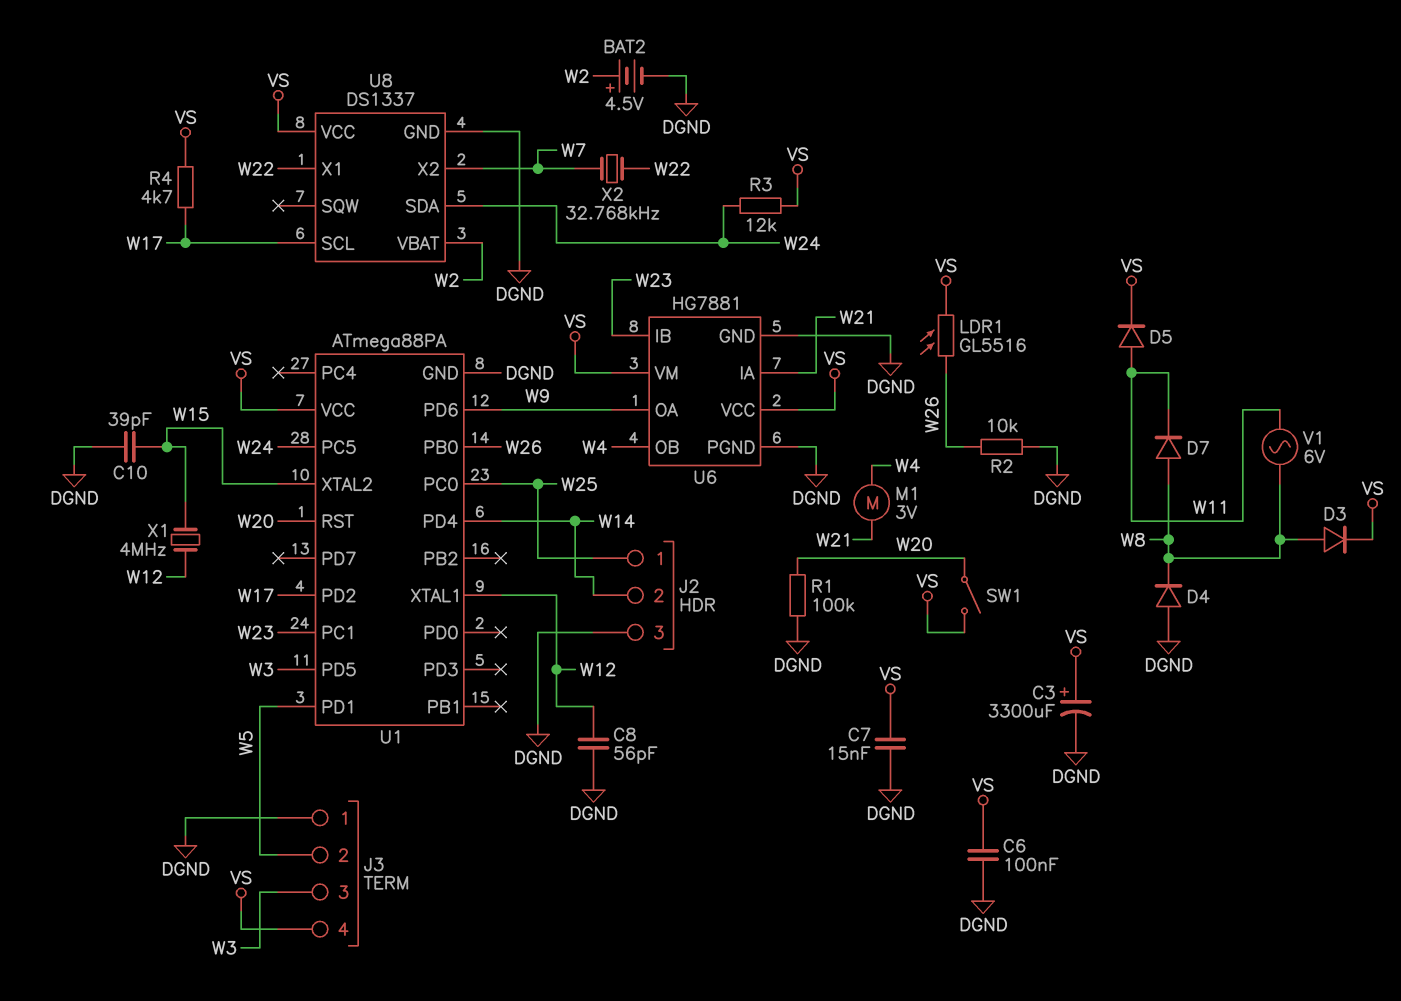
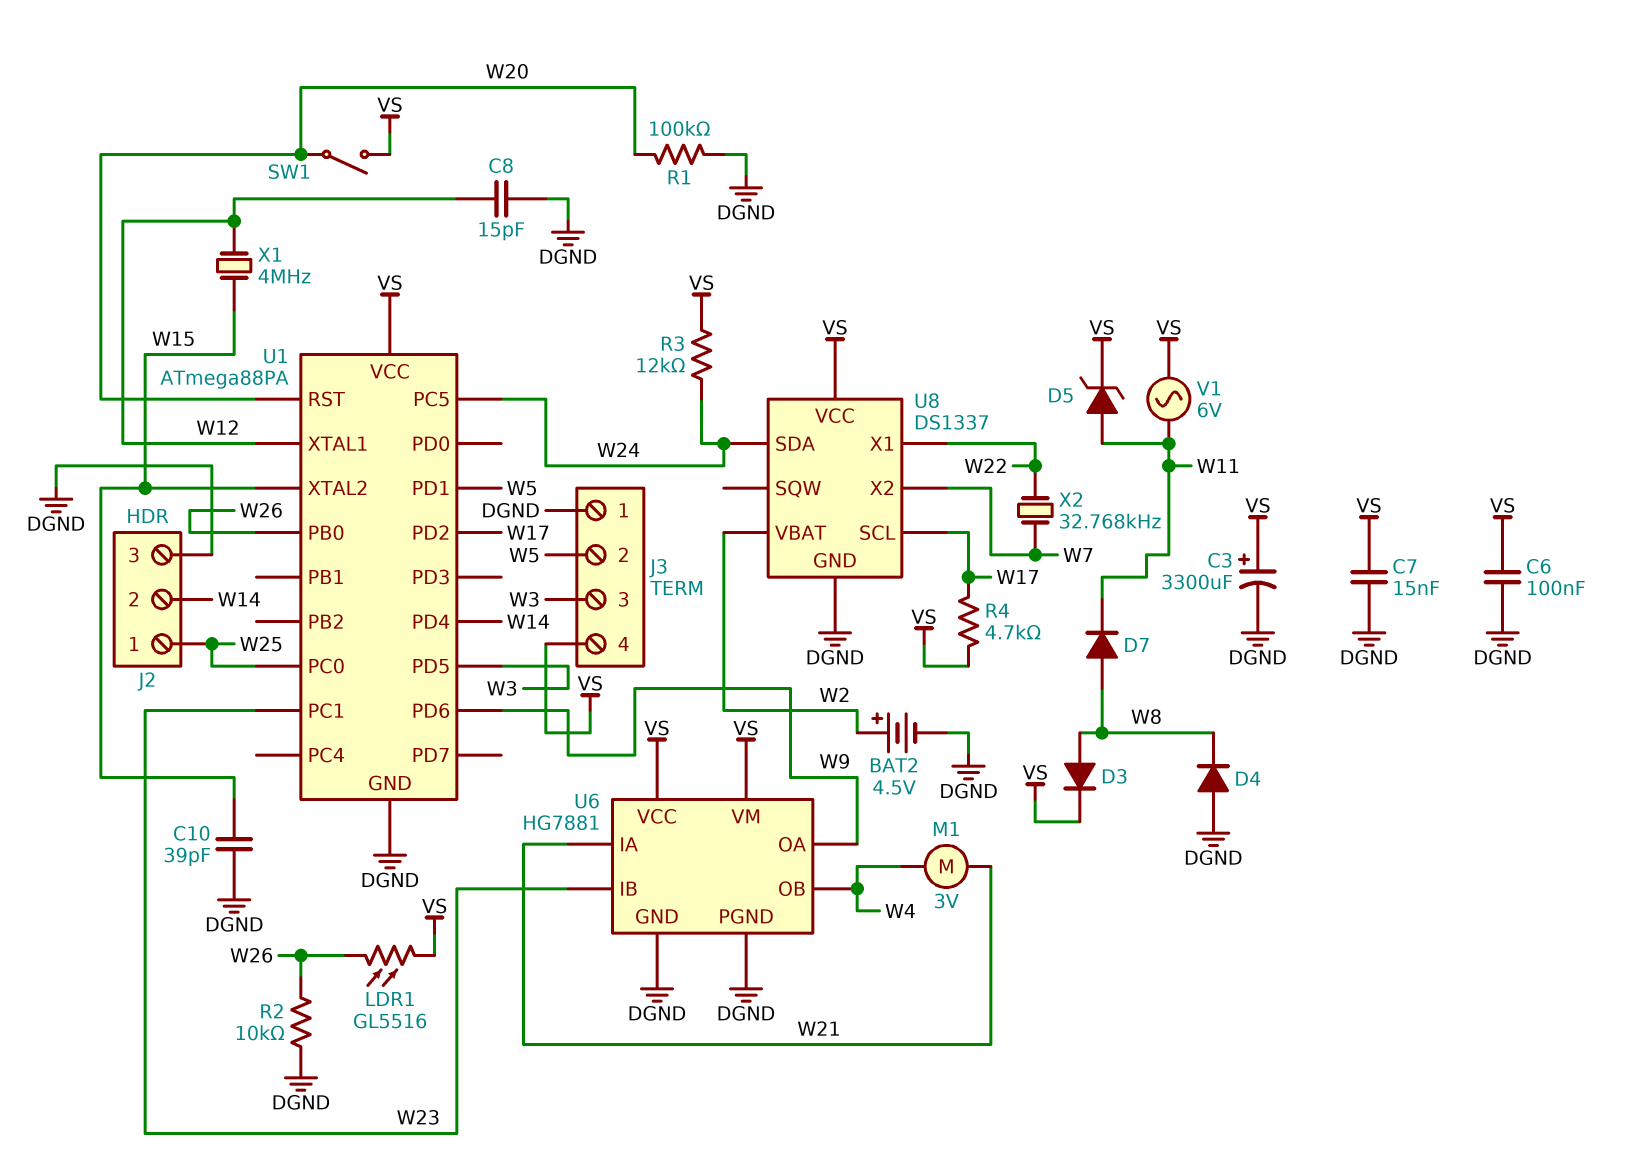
C8: 56pF (DGND, W12) -> 15pF (DGND, W12)
D5: diode (A W11, K VS) -> zener (A W11, K VS)
V1: AC 6V (W8, W11) -> AC 6V (VS, W11)

